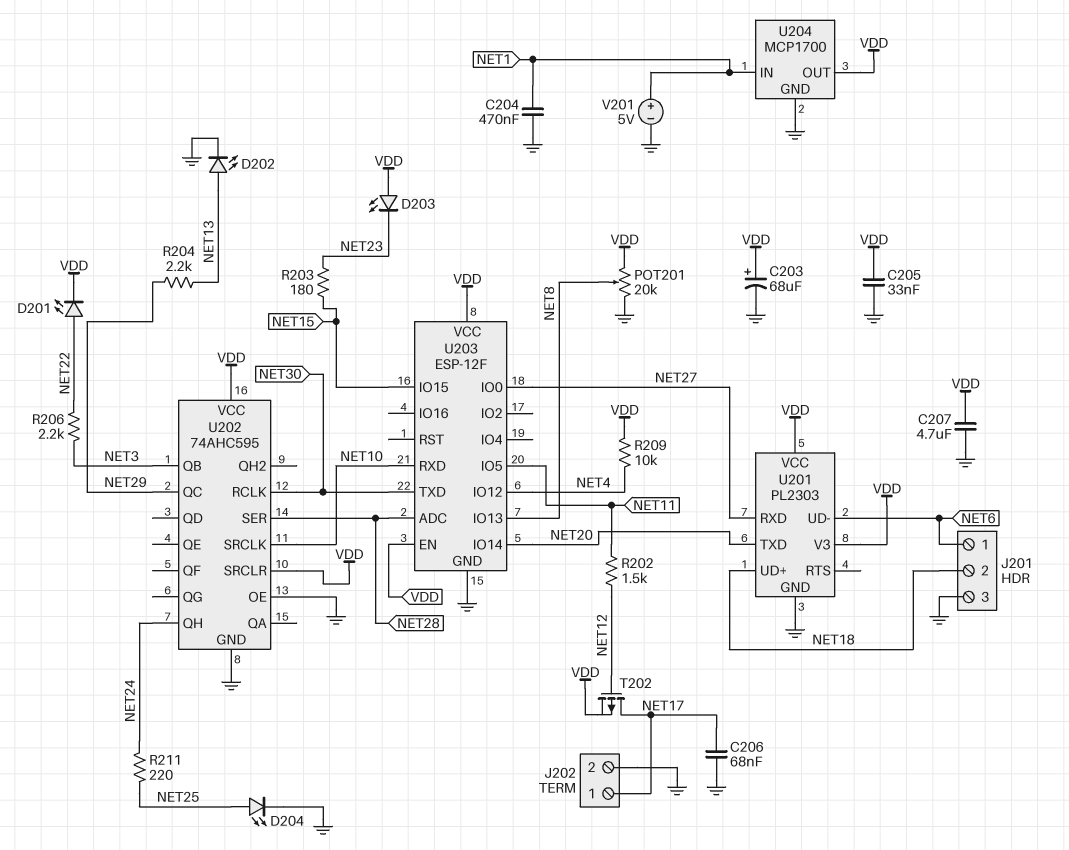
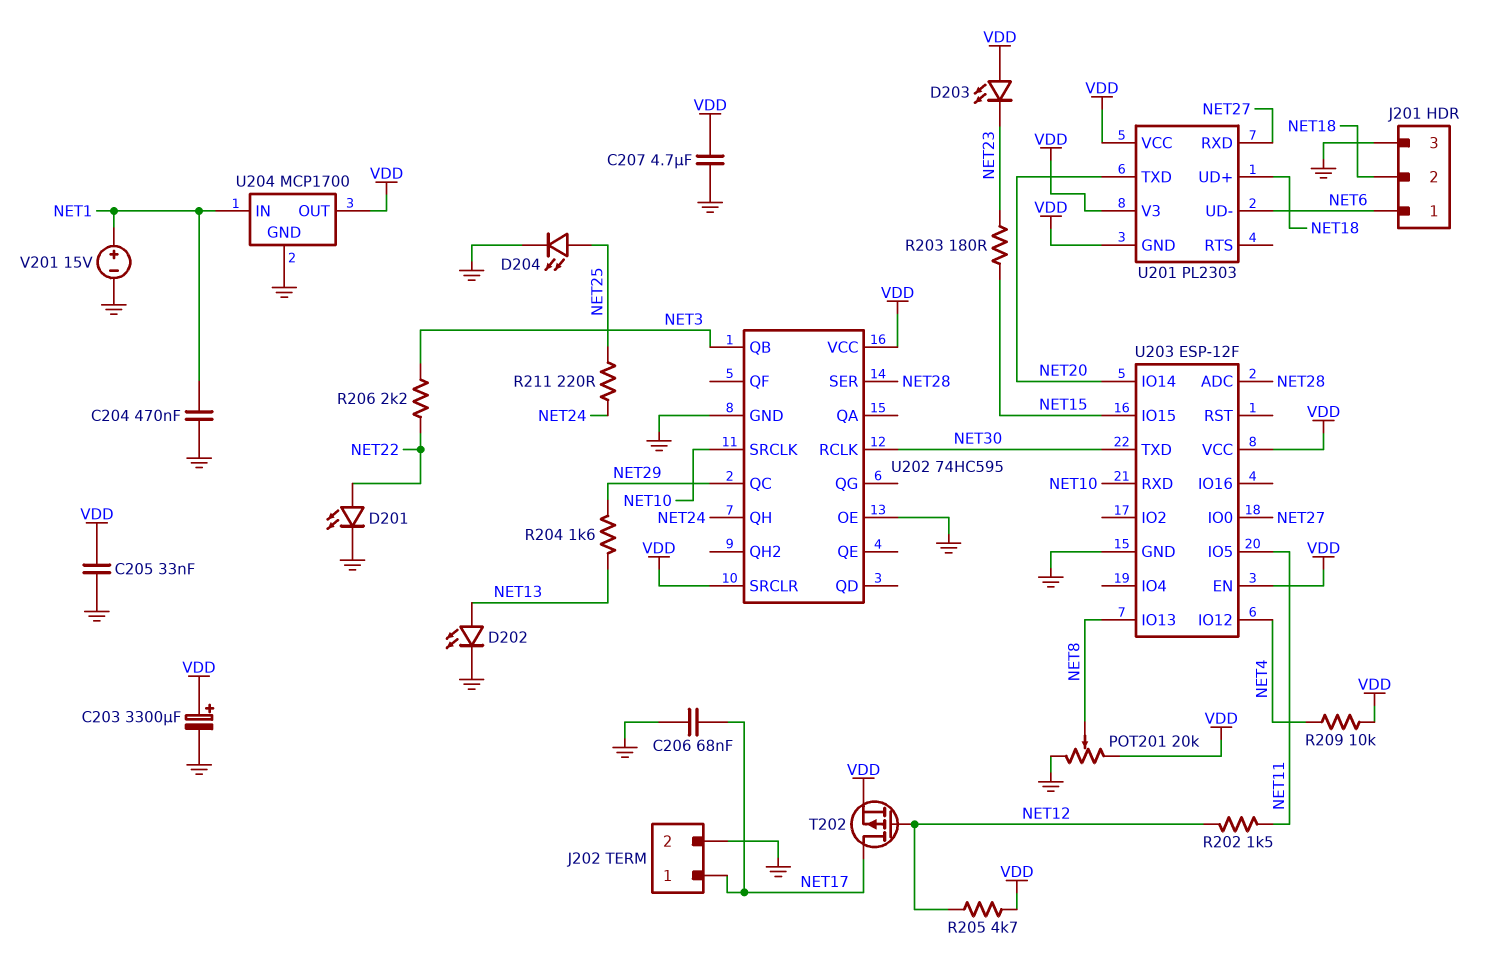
C203: 68uF (plus VDD, minus GND) -> 3300uF (plus VDD, minus GND)
D201: LED (A NET22, K VDD) -> LED (A NET22, K GND)
R204: 2.2k (NET13, NET29) -> 1.6k (NET13, NET29)
R205: none -> 4.7k (NET12, VDD)
U201 pin GND: GND -> VDD
U202: 74AHC595 -> 74HC595
V201: 5V (plus NET1, minus GND) -> 15V (plus NET1, minus GND)

